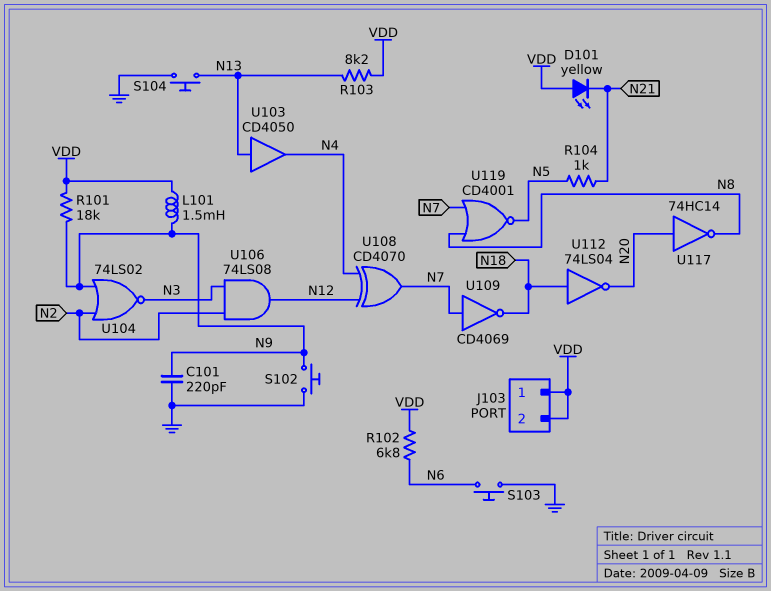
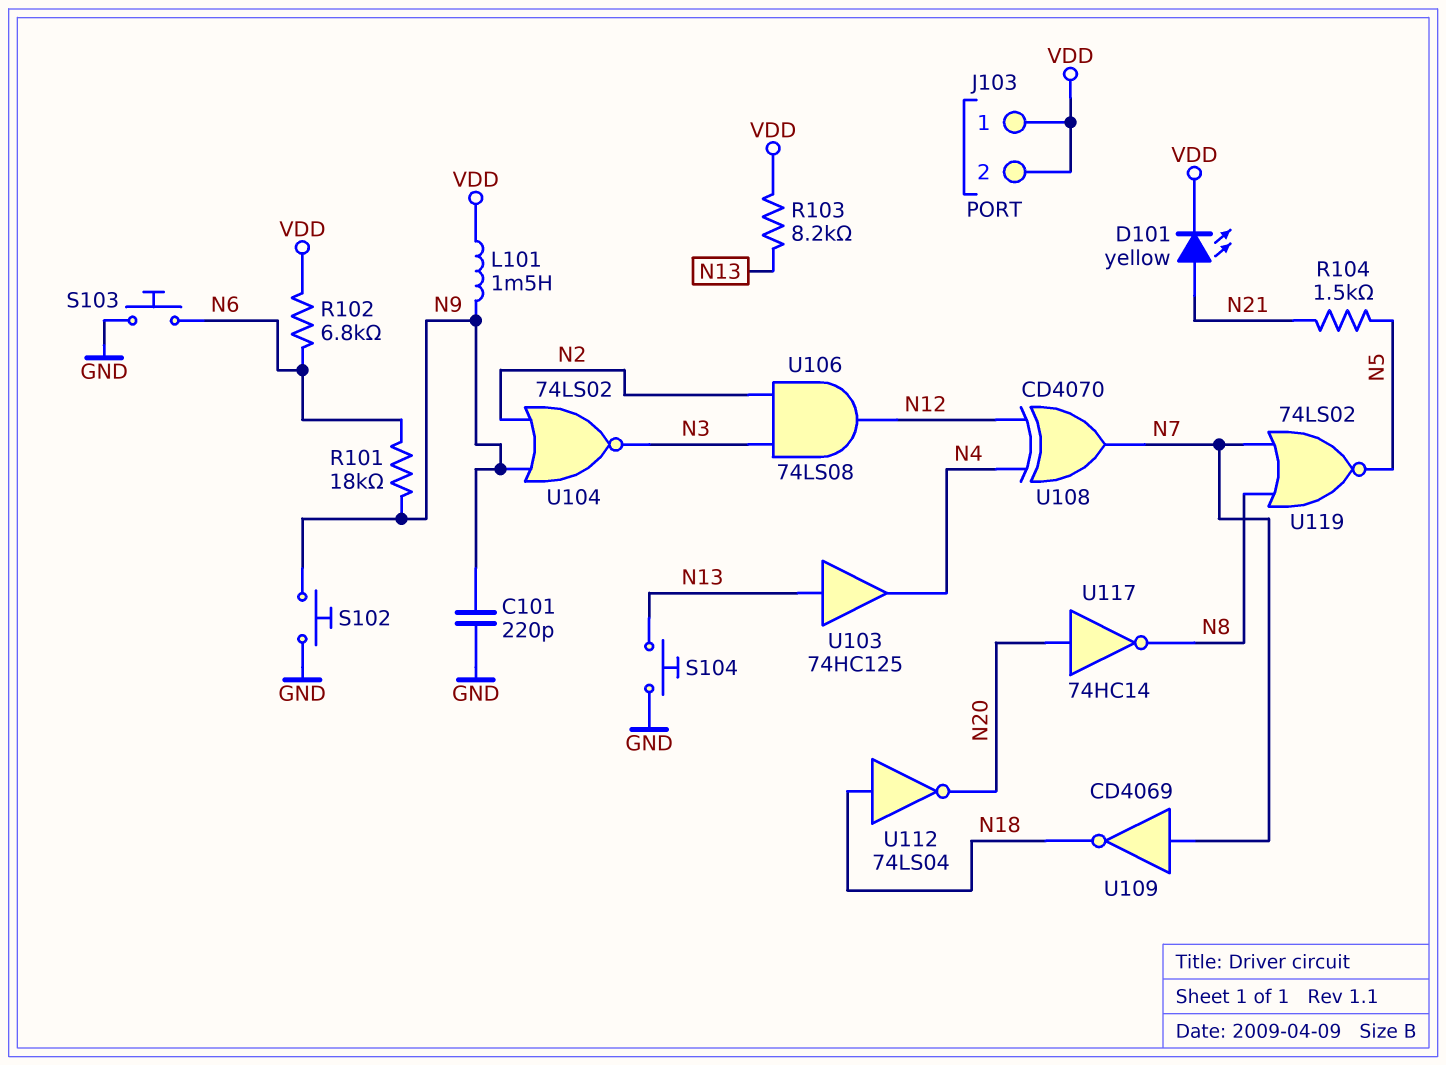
D101: LED yellow (A VDD, K N21) -> LED yellow (A N21, K VDD)
R101: 18k (N9, VDD) -> 18k (N6, N9)
R104: 1k (N5, N21) -> 1.5k (N5, N21)
U103: buffer CD4050 (in N13, out N4) -> buffer 74HC125 (in N13, out N4)
U119: NOR CD4001 (in N7, in N8, out N5) -> NOR 74LS02 (in N7, in N8, out N5)

